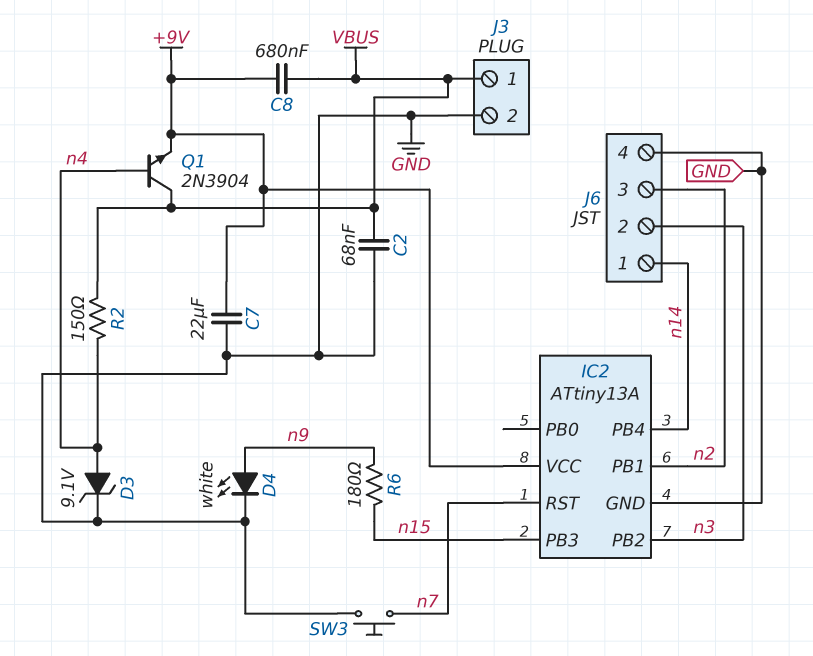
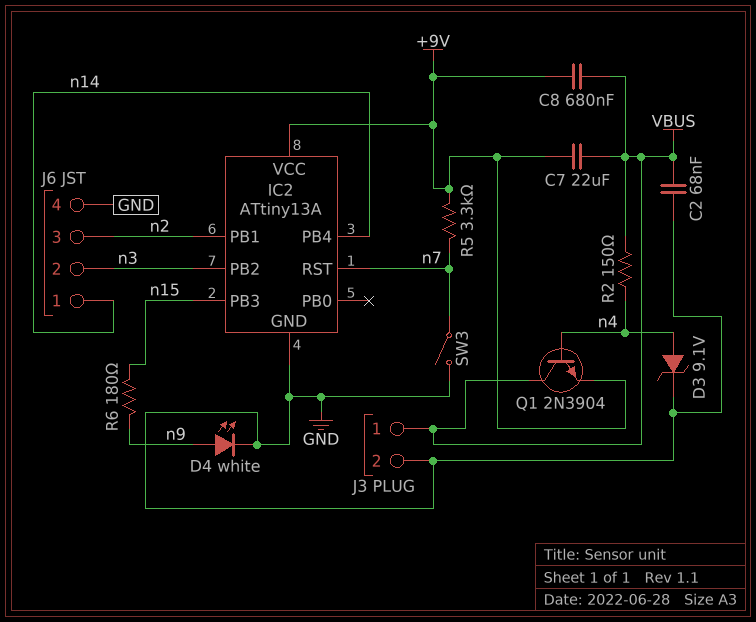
C7: 22uF (+9V, GND) -> 22uF (+9V, VBUS)
R5: none -> 3.3k (+9V, n7)
SW3: button (GND, n7) -> switch (GND, n7)

